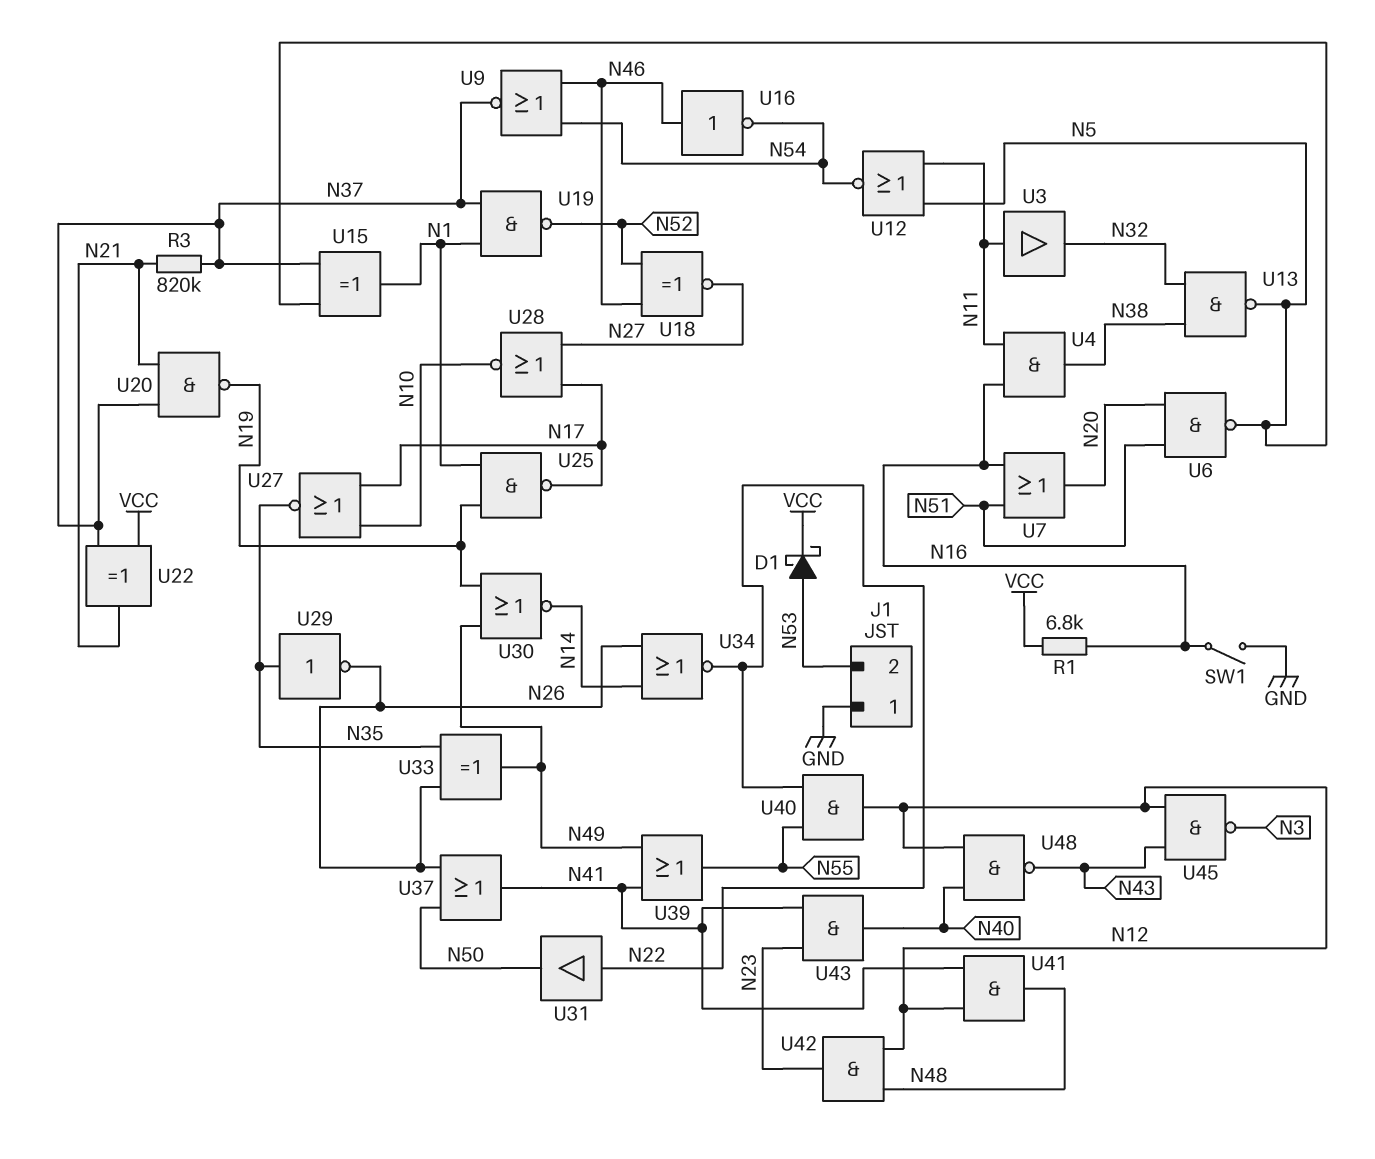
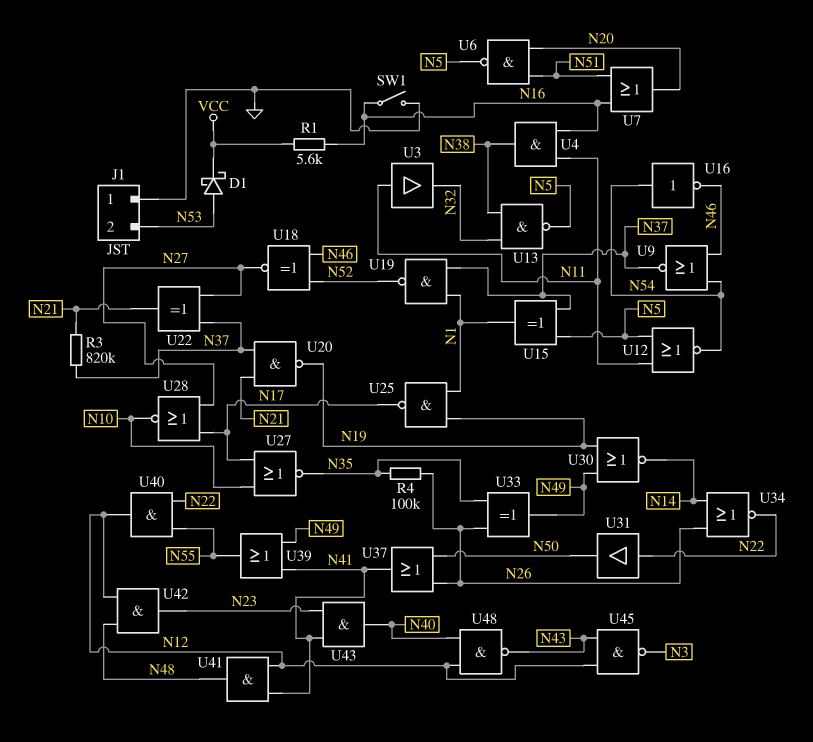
R1: 6.8k (N16, VCC) -> 5.6k (N16, VCC)
R4: none -> 100k (N26, N35)
U16: NOT (in N46, out N54) -> NOT (in N54, out N46)
U22: XOR (in N37, in VCC, out N21) -> XOR (in N27, in N37, out N21)
U29: NOT (in N35, out N26) -> none

